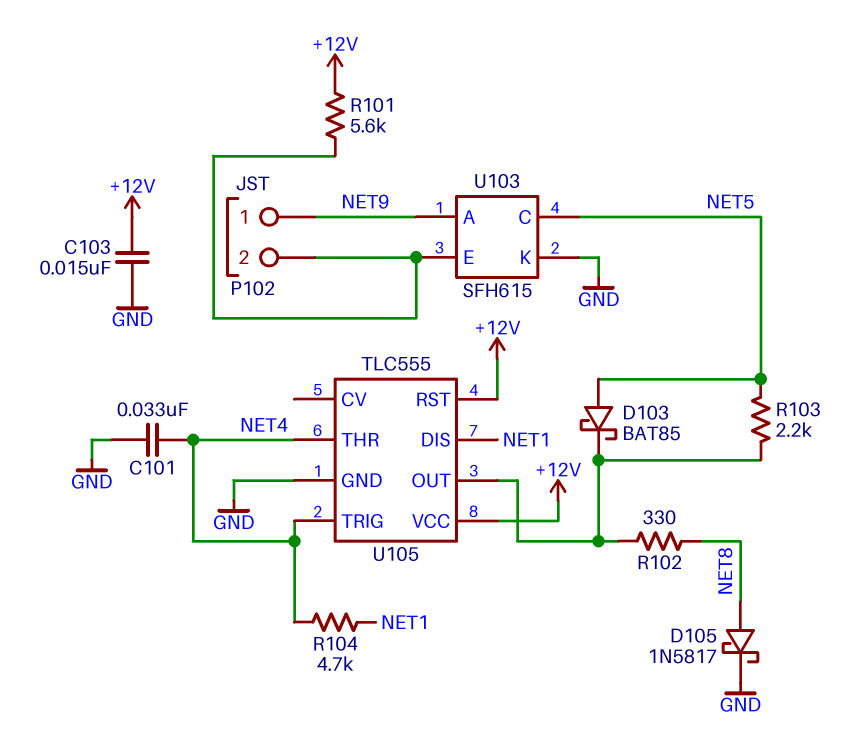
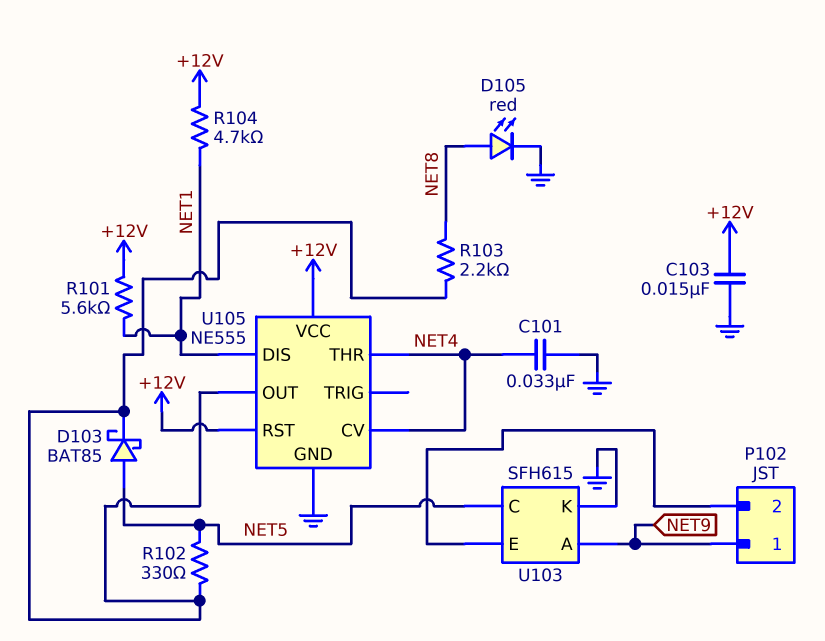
D105: schottky 1N5817 (A NET8, K GND) -> LED red (A NET8, K GND)
R101: 5.6k (+12V, P102/2) -> 5.6k (+12V, NET1)
R102: 330 (NET8, U105/OUT) -> 330 (NET5, U105/OUT)
R103: 2.2k (NET5, U105/OUT) -> 2.2k (NET8, U105/OUT)
R104: 4.7k (NET1, NET4) -> 4.7k (+12V, NET1)
U105: TLC555 -> NE555
U105 pin CV: none -> NET4
U105 pin TRIG: NET4 -> none

